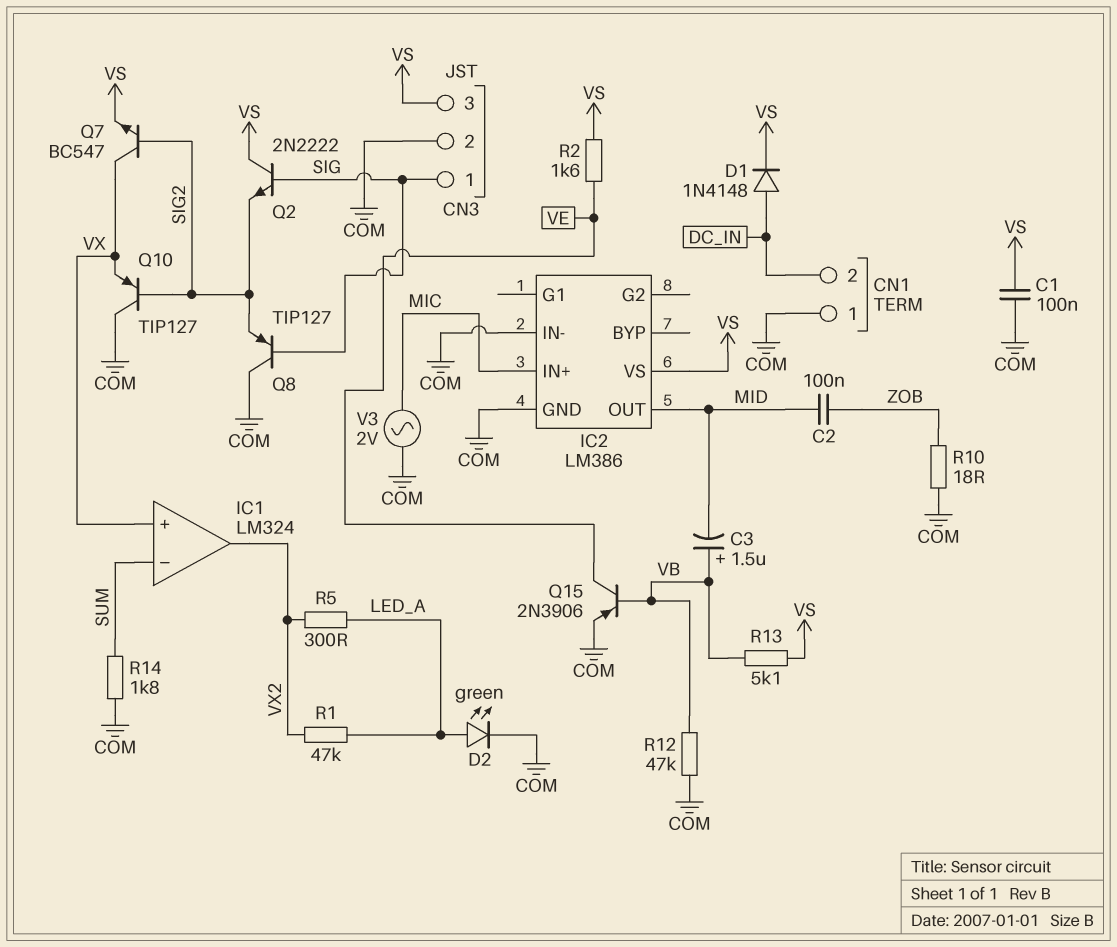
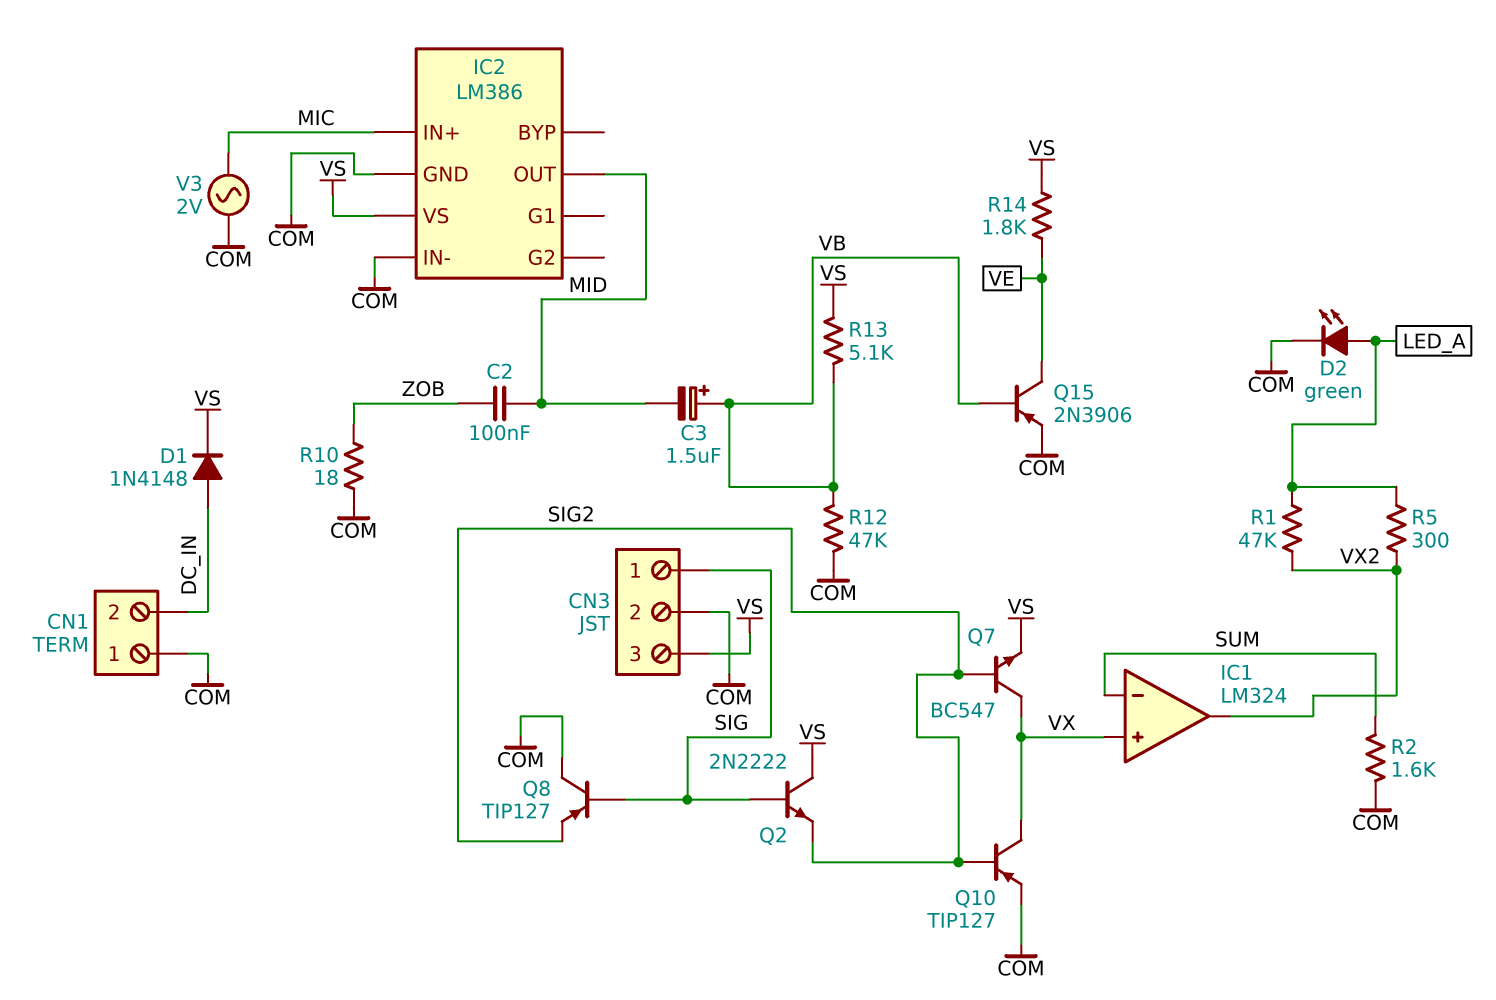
C1: 100nF (COM, VS) -> none
Q10: PNP TIP127 (B SIG2, C COM, E VX) -> PNP TIP127 (B SIG2, C VX, E COM)
R2: 1.6k (VE, VS) -> 1.6k (COM, SUM)
R14: 1.8k (COM, SUM) -> 1.8k (VE, VS)

